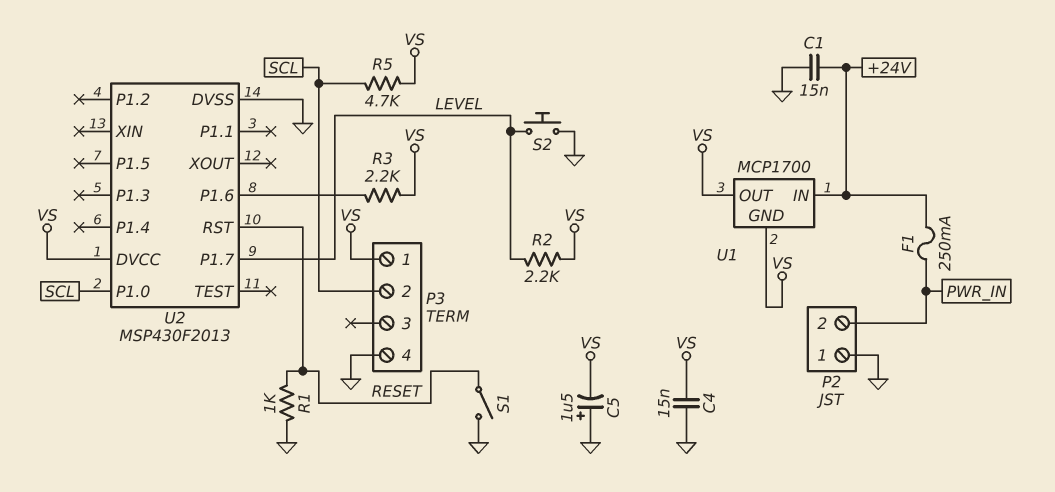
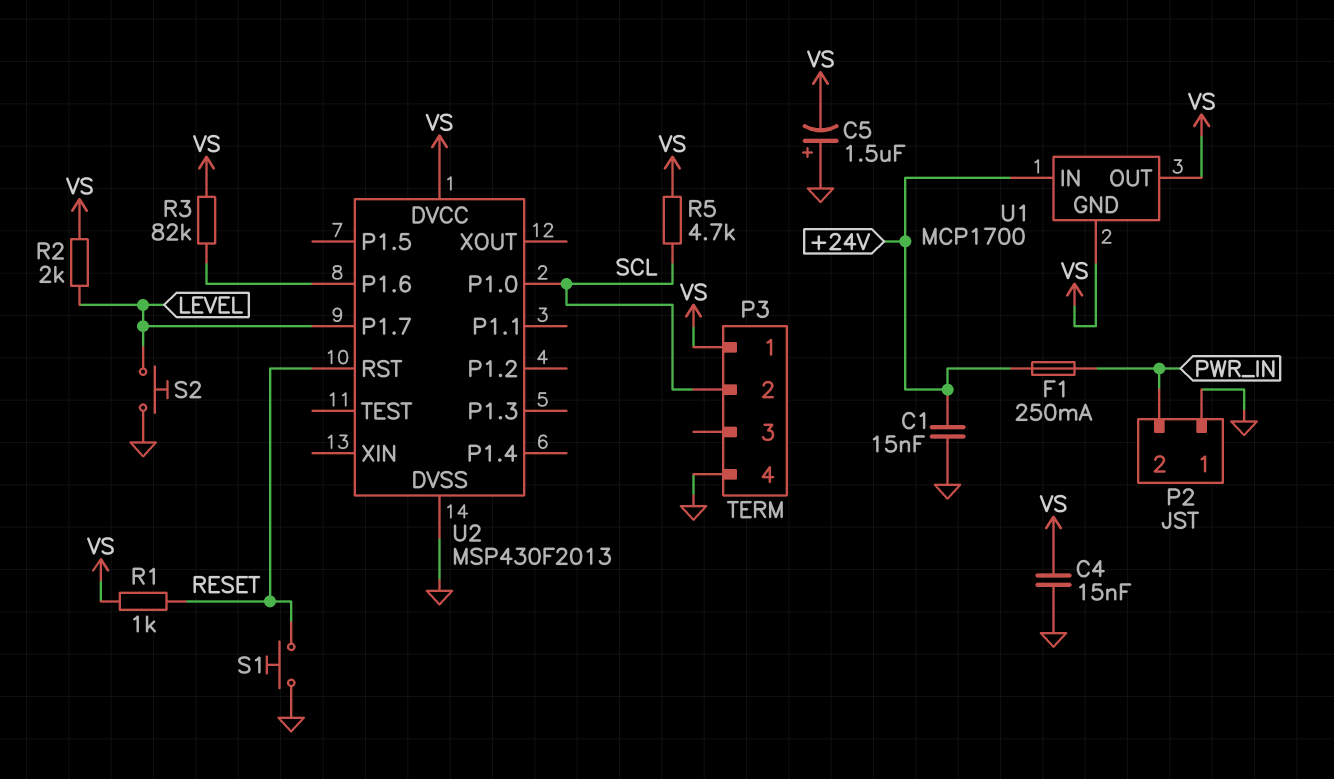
R1: 1k (GND, RESET) -> 1k (RESET, VS)
R2: 2.2k (LEVEL, VS) -> 2k (LEVEL, VS)
R3: 2.2k (U2/P1.6, VS) -> 82k (U2/P1.6, VS)
S1: switch (GND, RESET) -> button (GND, RESET)

